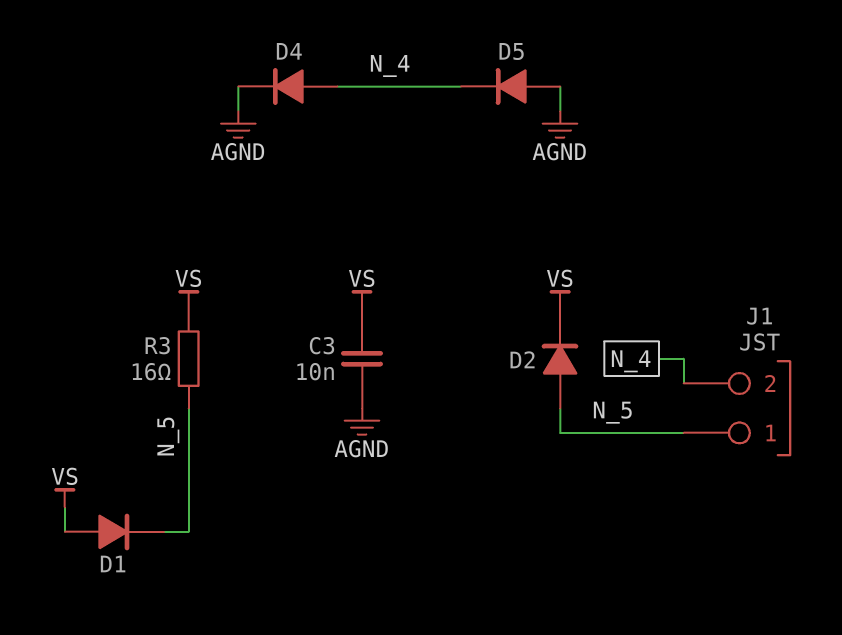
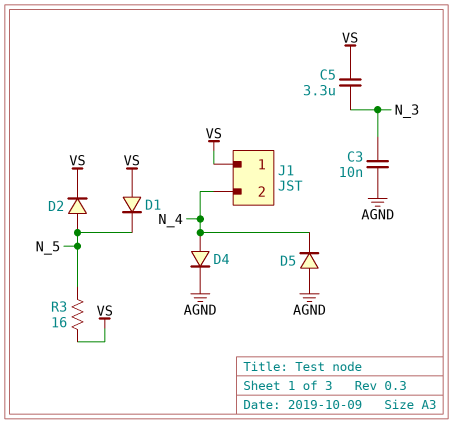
C3: 10nF (AGND, VS) -> 10nF (AGND, N_3)
C5: none -> 3.3uF (N_3, VS)
J1 pin 1: N_5 -> VS

